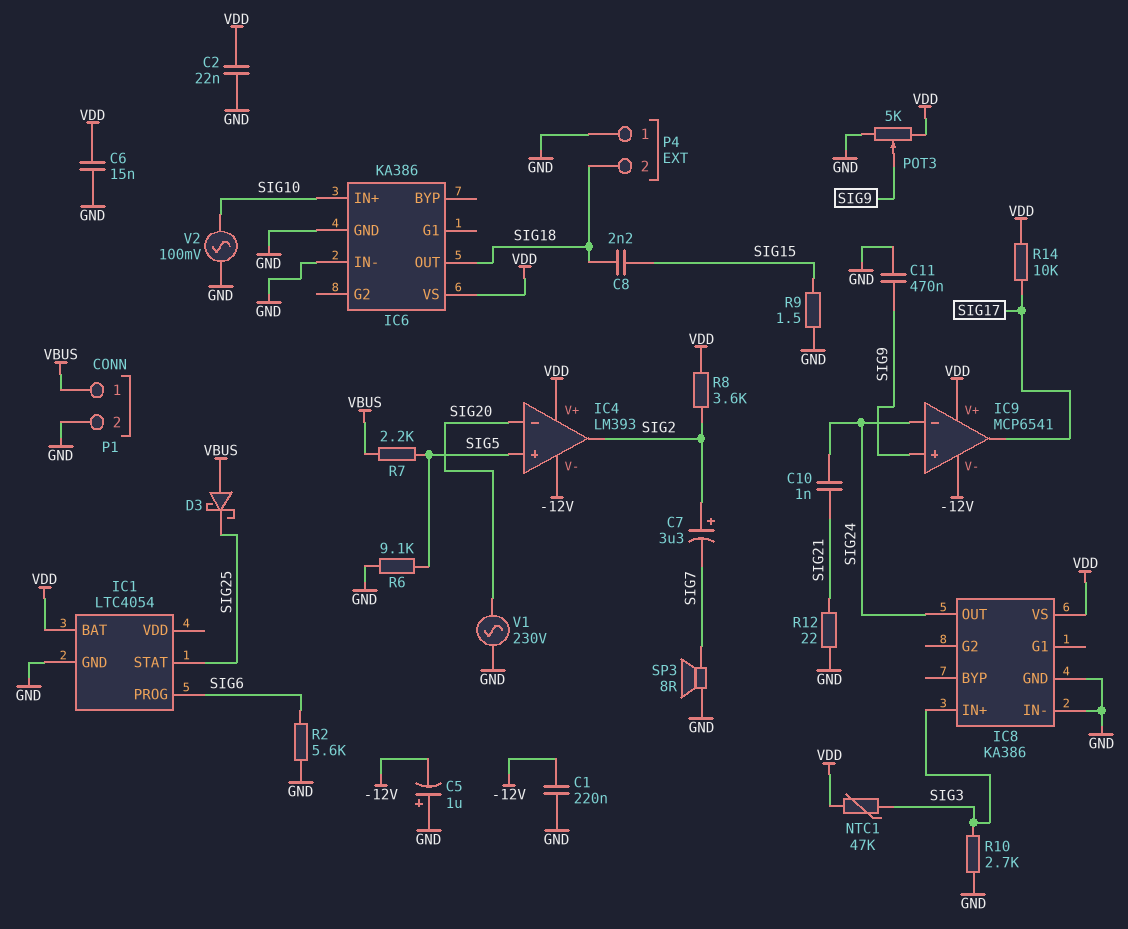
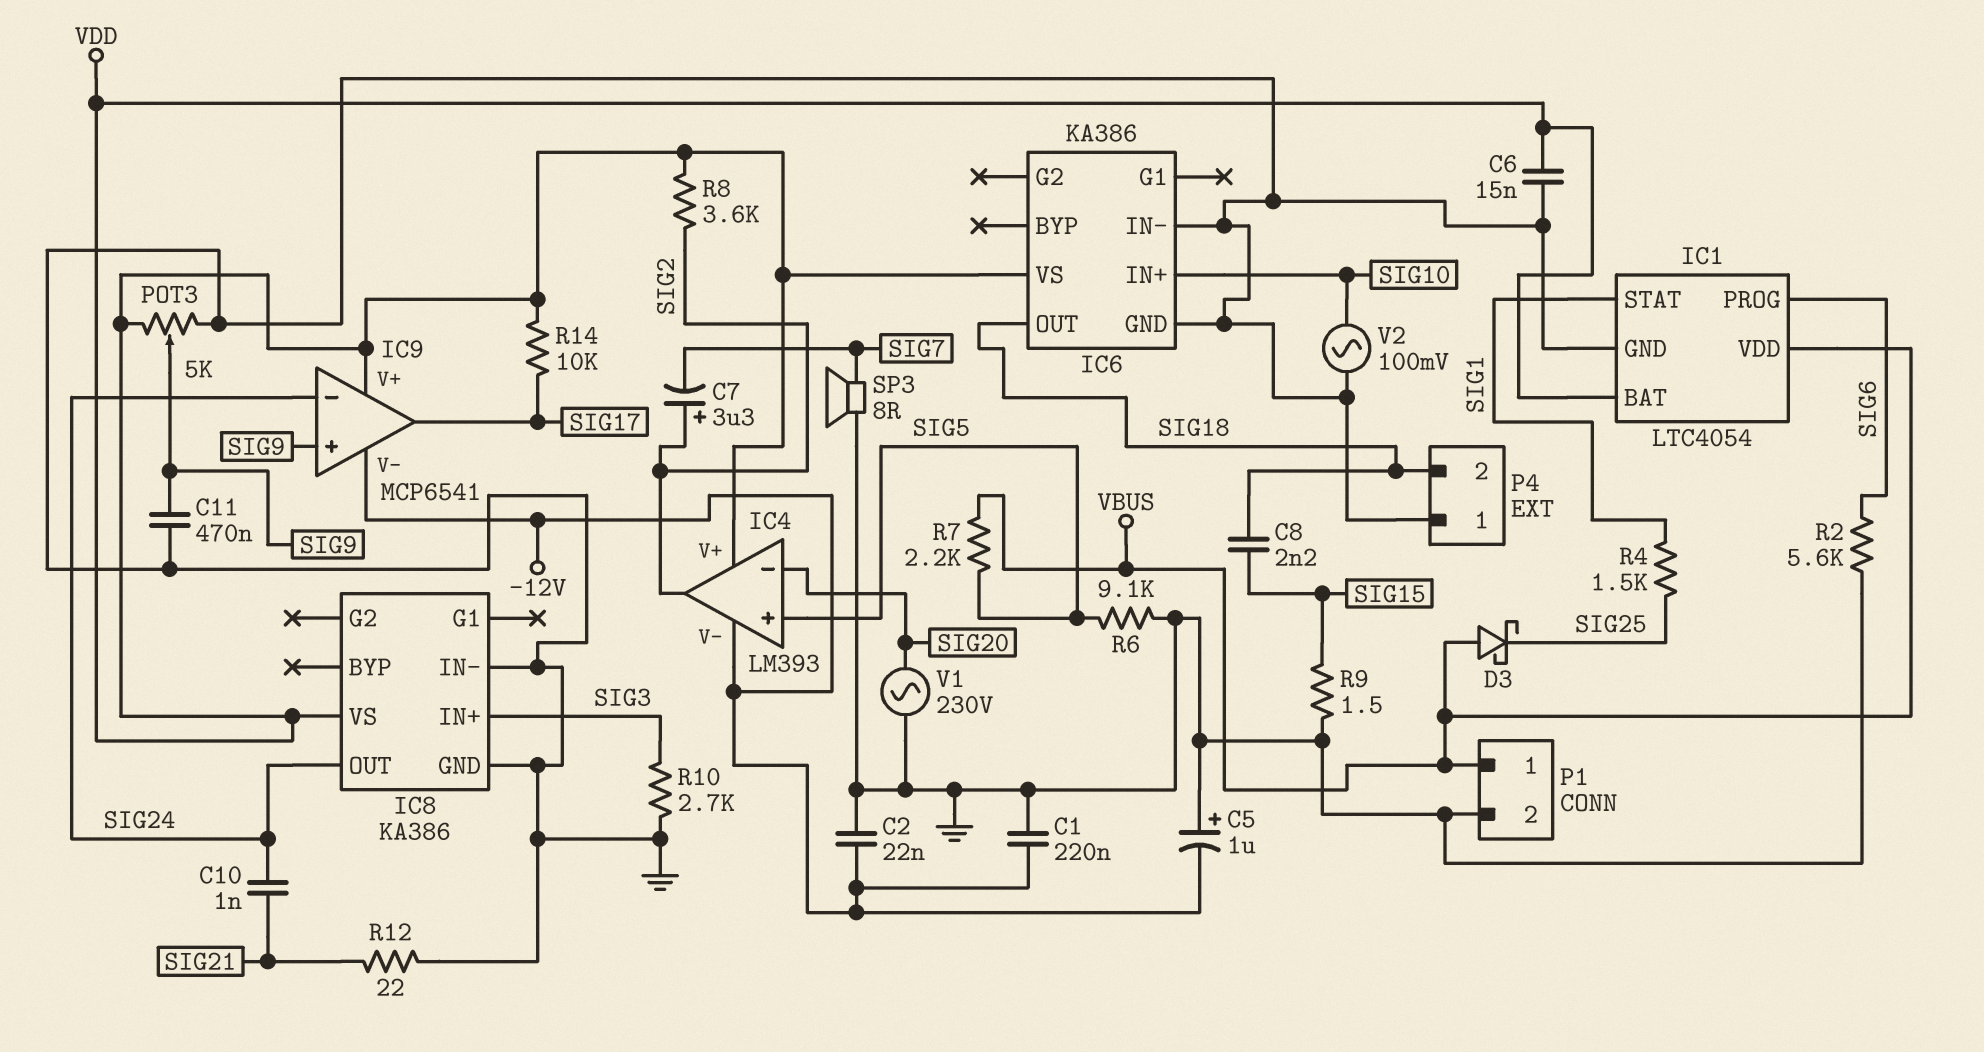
C2: 22nF (GND, VDD) -> 22nF (-12V, GND)
IC1 pin STAT: SIG25 -> SIG1
IC1 pin VDD: none -> VBUS
NTC1: 47k (SIG3, VDD) -> none
R4: none -> 1.5k (SIG1, SIG25)

